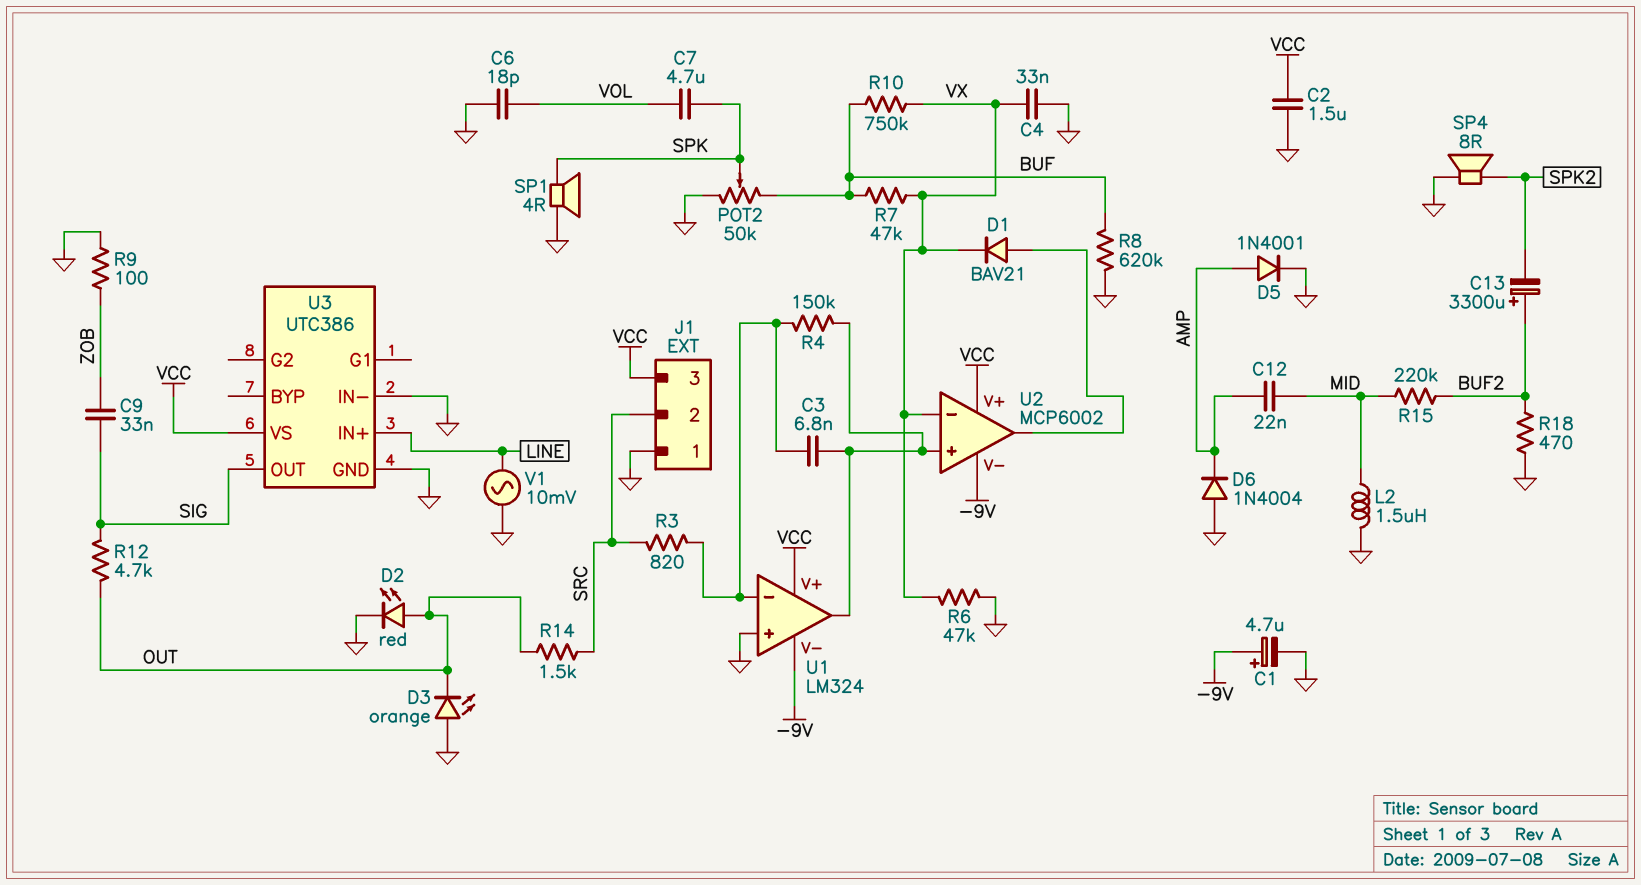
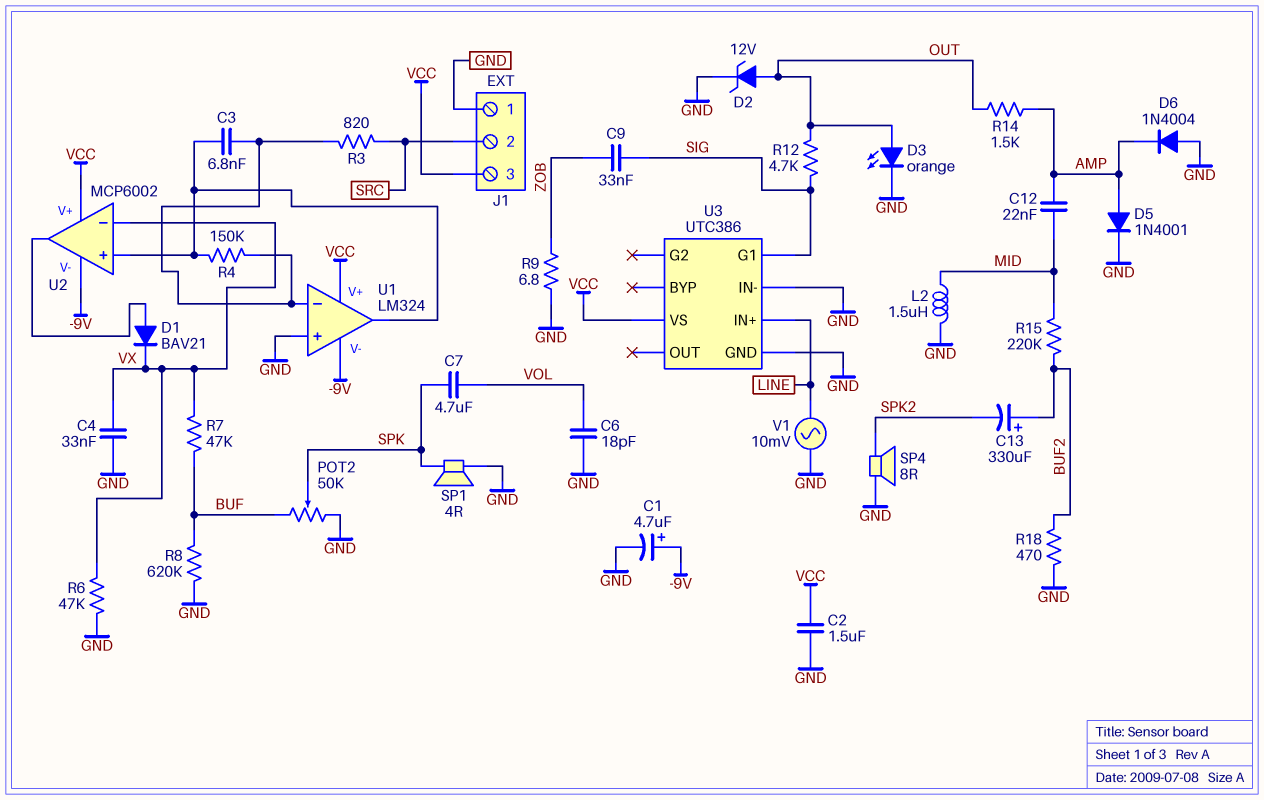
C13: 3300uF (plus BUF2, minus SPK2) -> 330uF (plus BUF2, minus SPK2)
D2: LED red (A OUT, K GND) -> zener 12V (A OUT, K GND)
D3: LED orange (A GND, K OUT) -> LED orange (A OUT, K GND)
R9: 100 (GND, ZOB) -> 6.8 (GND, ZOB)
R10: 750k (BUF, VX) -> none
R14: 1.5k (OUT, SRC) -> 1.5k (AMP, OUT)
U3 pin G1: none -> SIG
U3 pin OUT: SIG -> none

